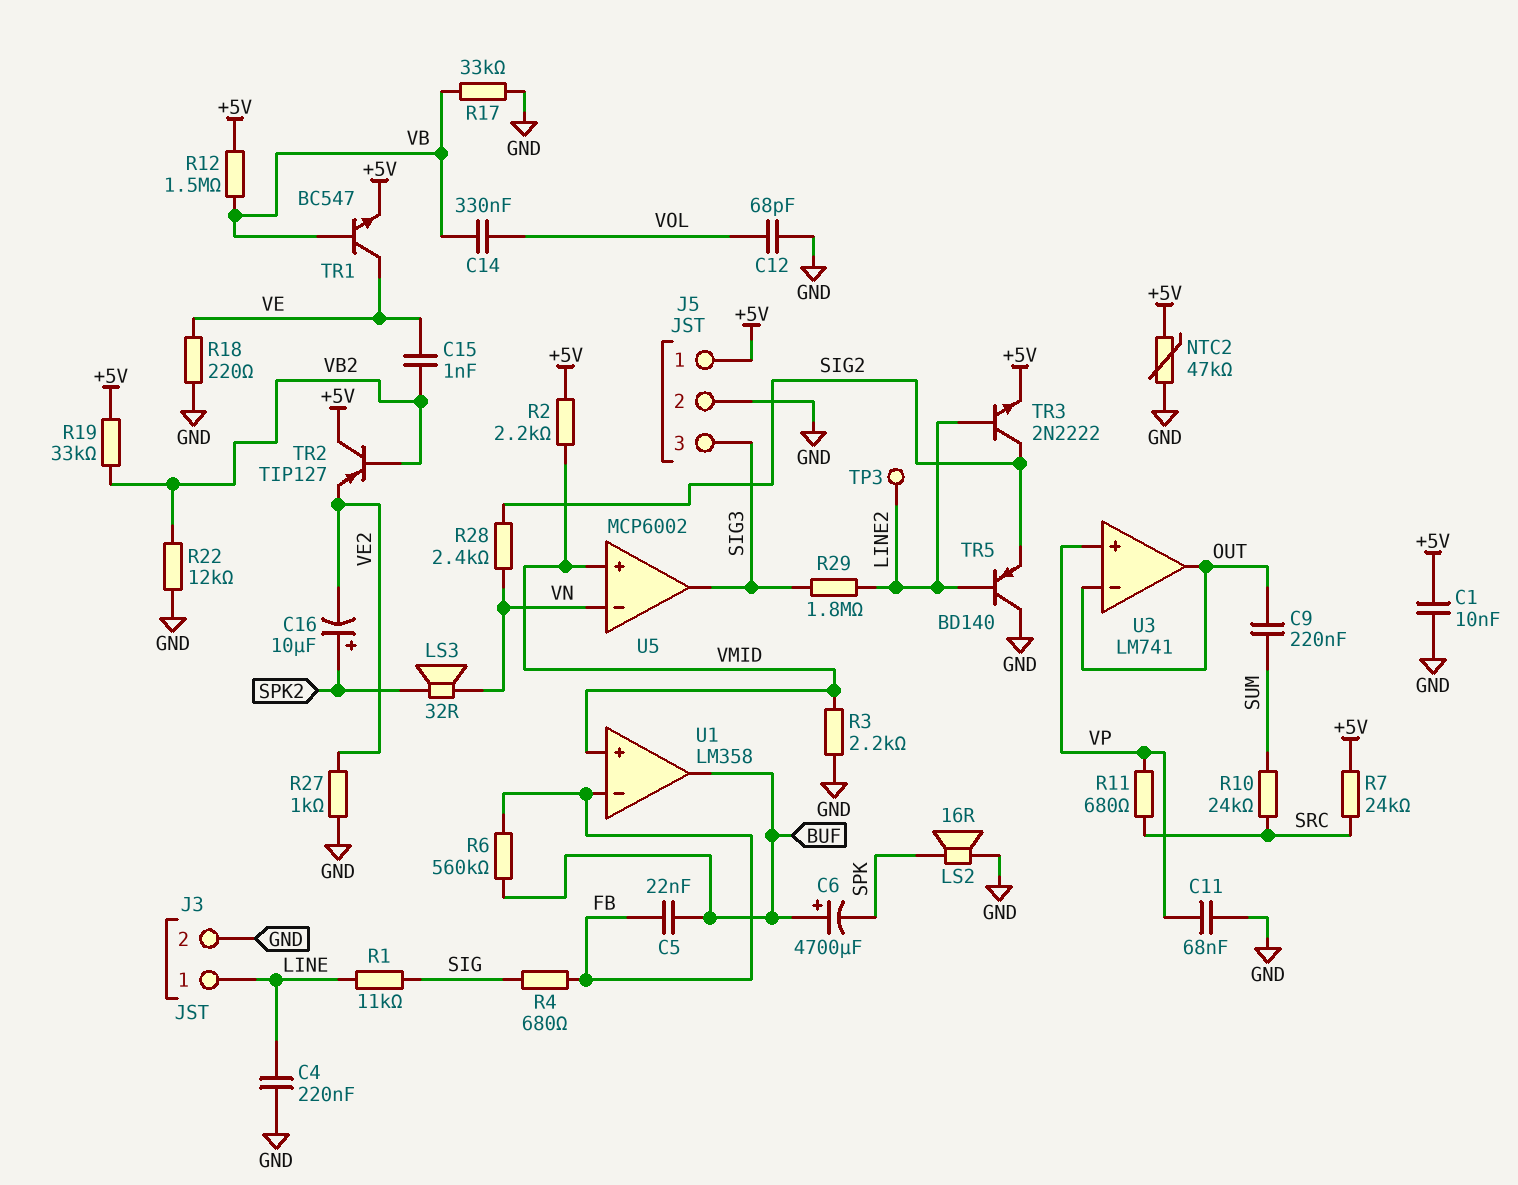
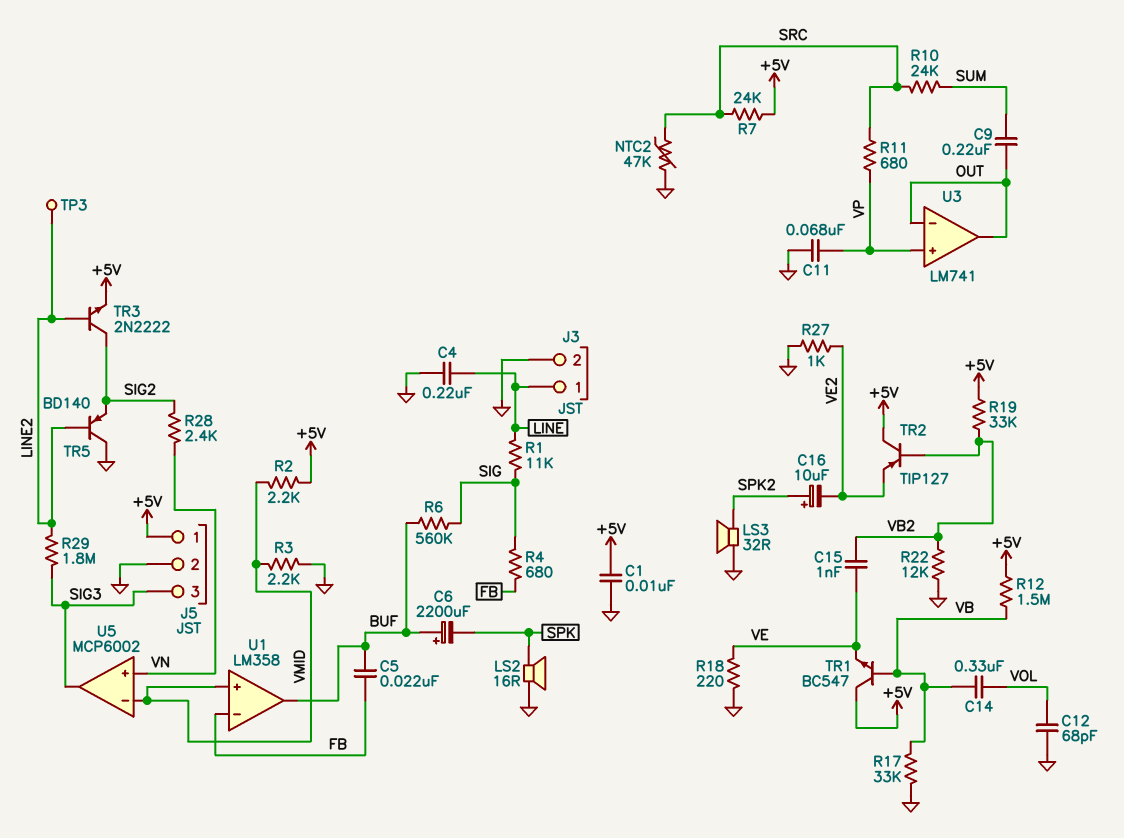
C6: 4700uF (plus BUF, minus SPK) -> 2200uF (plus BUF, minus SPK)
LS3: speaker 32R (SPK2, VN) -> speaker 32R (GND, SPK2)
NTC2: 47k (+5V, GND) -> 47k (GND, SRC)
R6: 560k (BUF, FB) -> 560k (BUF, SIG)
TR1: NPN BC547 (B VB, C VE, E +5V) -> NPN BC547 (B VB, C +5V, E VE)
U5 pin in+: VMID -> VN
U5 pin in-: VN -> VMID

